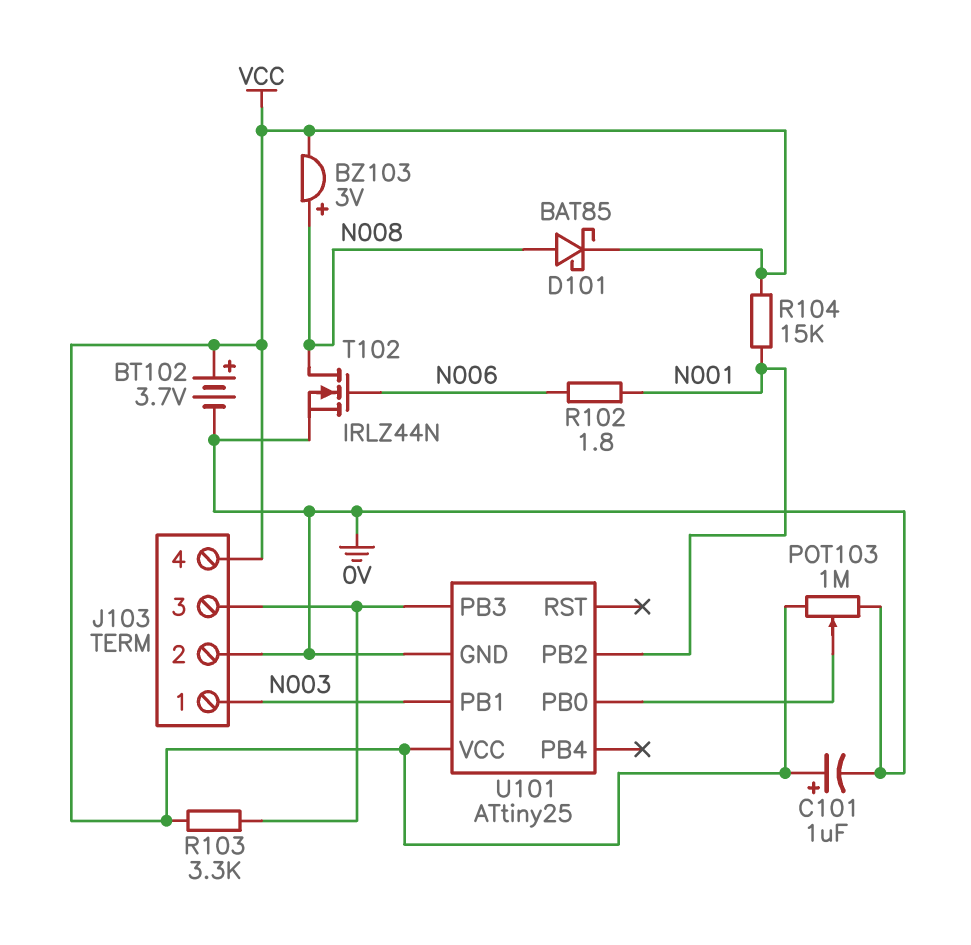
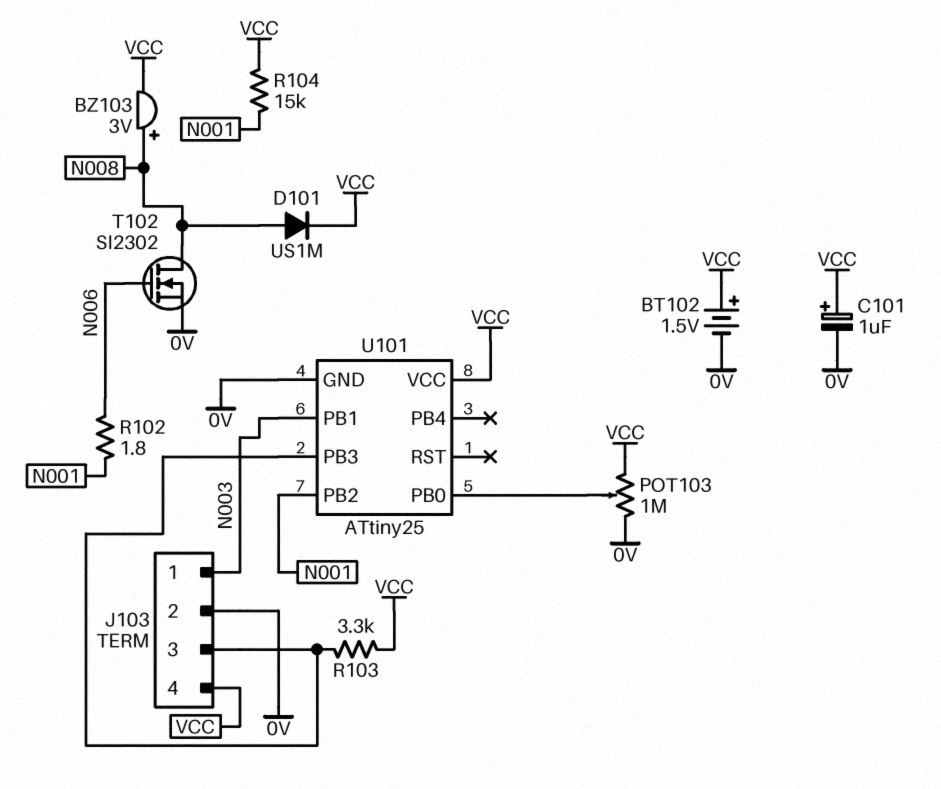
BT102: 3.7V (plus VCC, minus 0V) -> 1.5V (plus VCC, minus 0V)
D101: schottky BAT85 (A N008, K VCC) -> diode US1M (A N008, K VCC)
T102: NMOS IRLZ44N (G N006, D N008, S 0V) -> NMOS SI2302 (G N006, D N008, S 0V)

